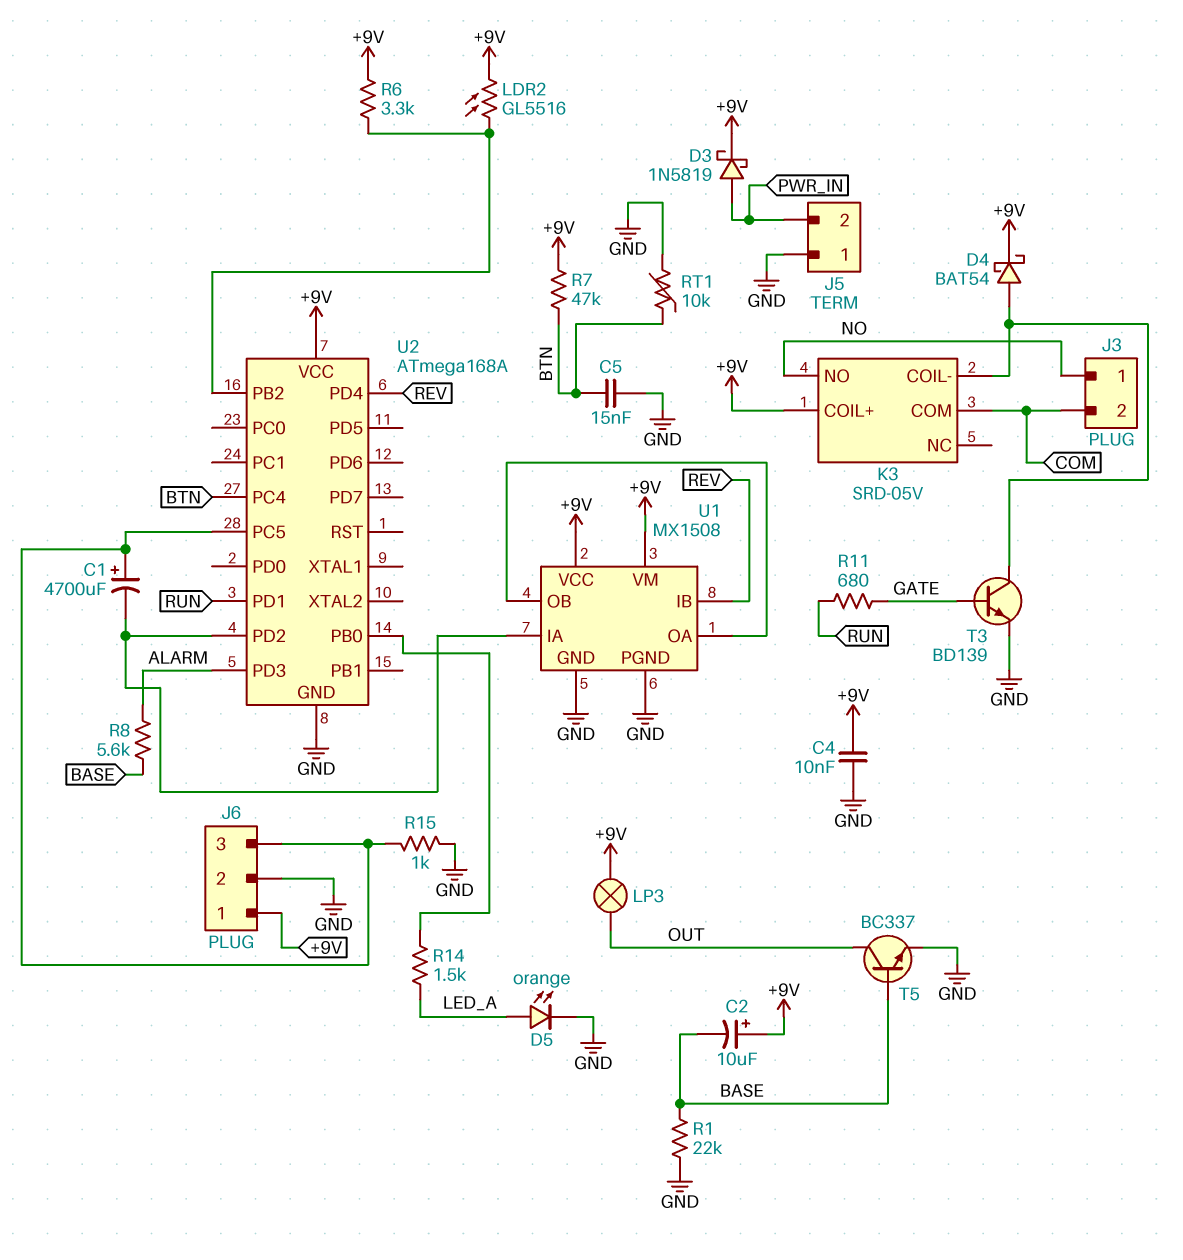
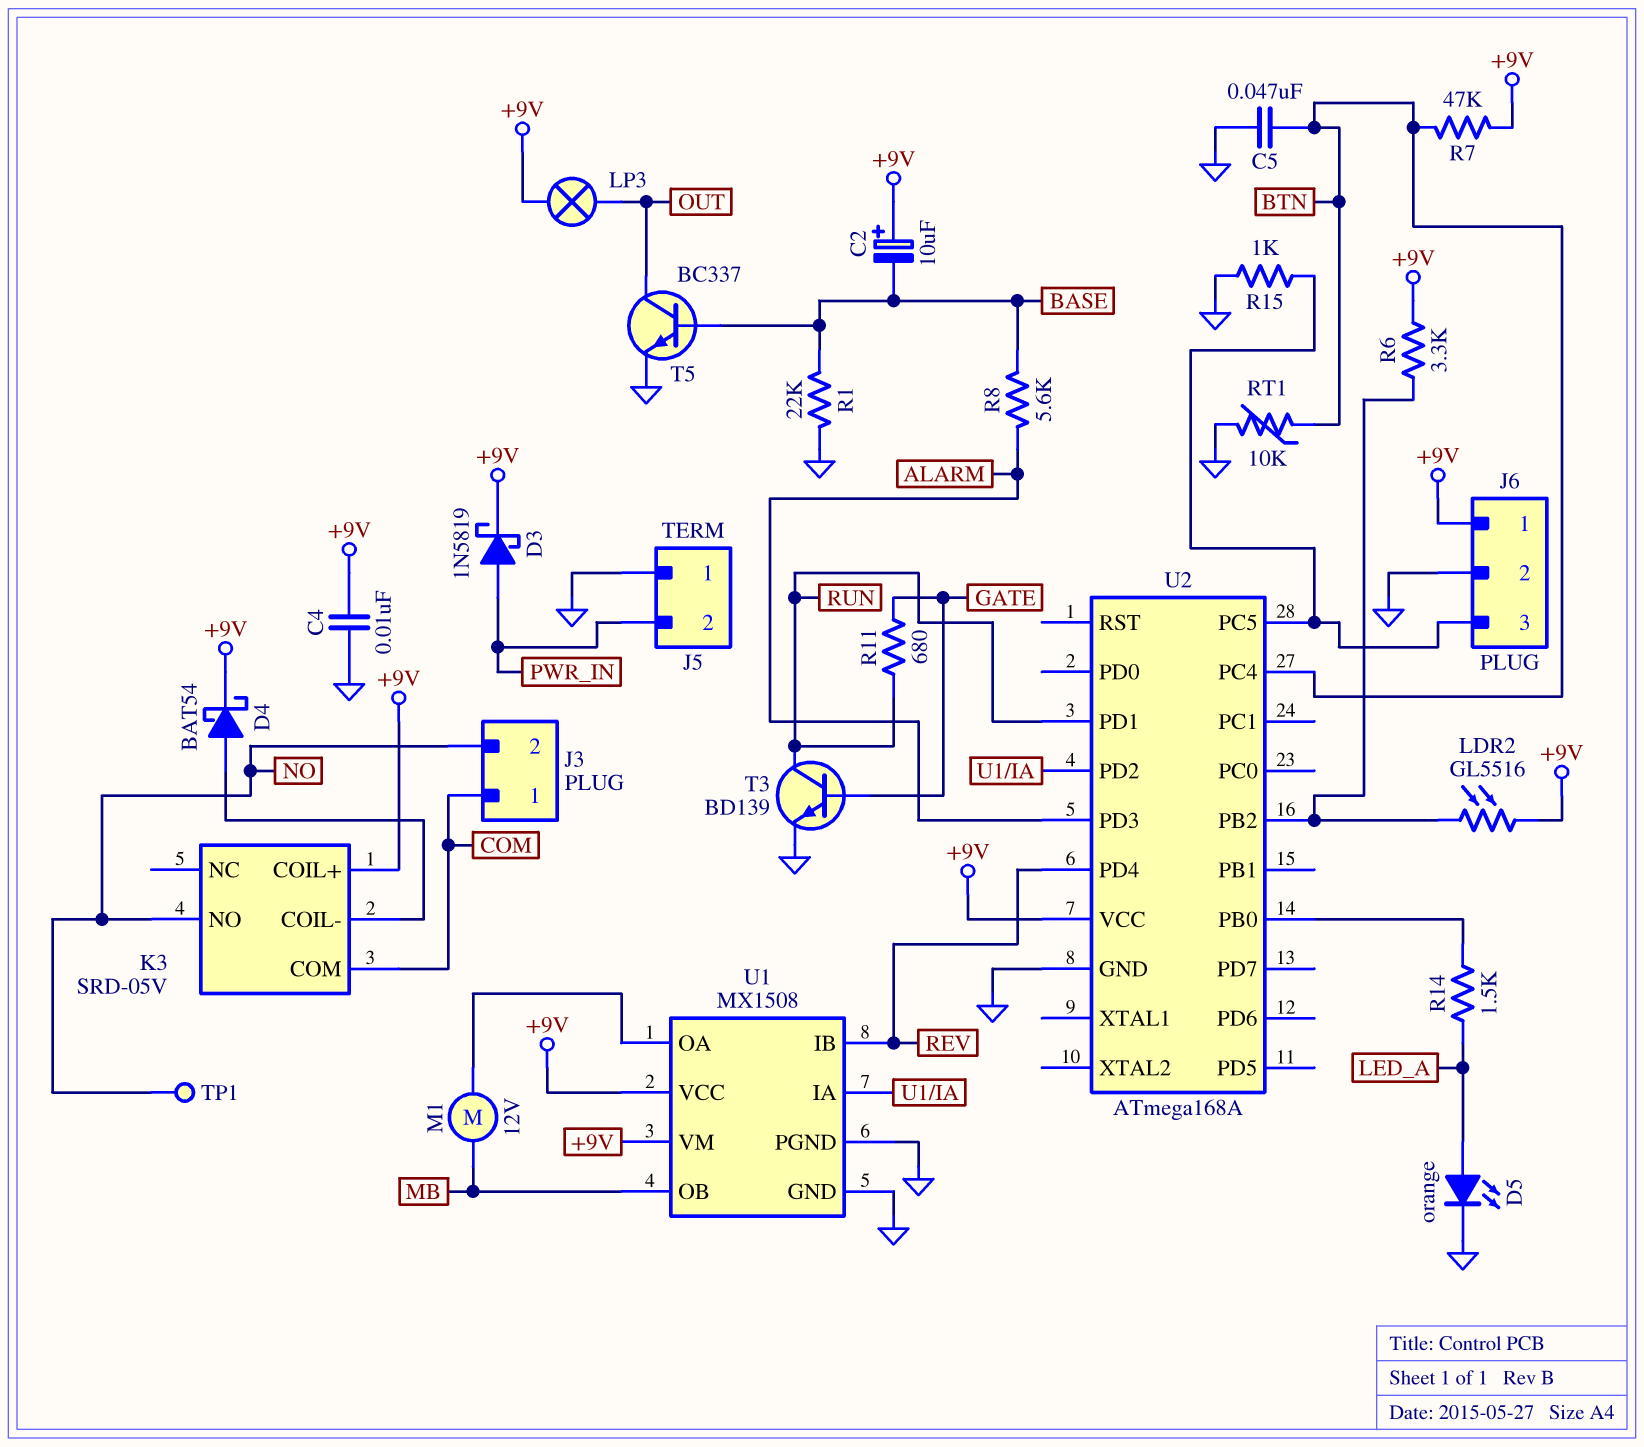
C1: 4700uF (plus J6/3, minus U1/IA) -> none
C5: 15nF (BTN, GND) -> 47nF (BTN, GND)
J3 pin 1: NO -> COM
J3 pin 2: COM -> NO
M1: none -> motor 12V (MB, U1/OA)
T3: NPN BD139 (B GATE, C K3/COIL-, E GND) -> NPN BD139 (B GATE, C RUN, E GND)
TP1: none -> test point (NO)
U1 pin OB: U1/OA -> MB

